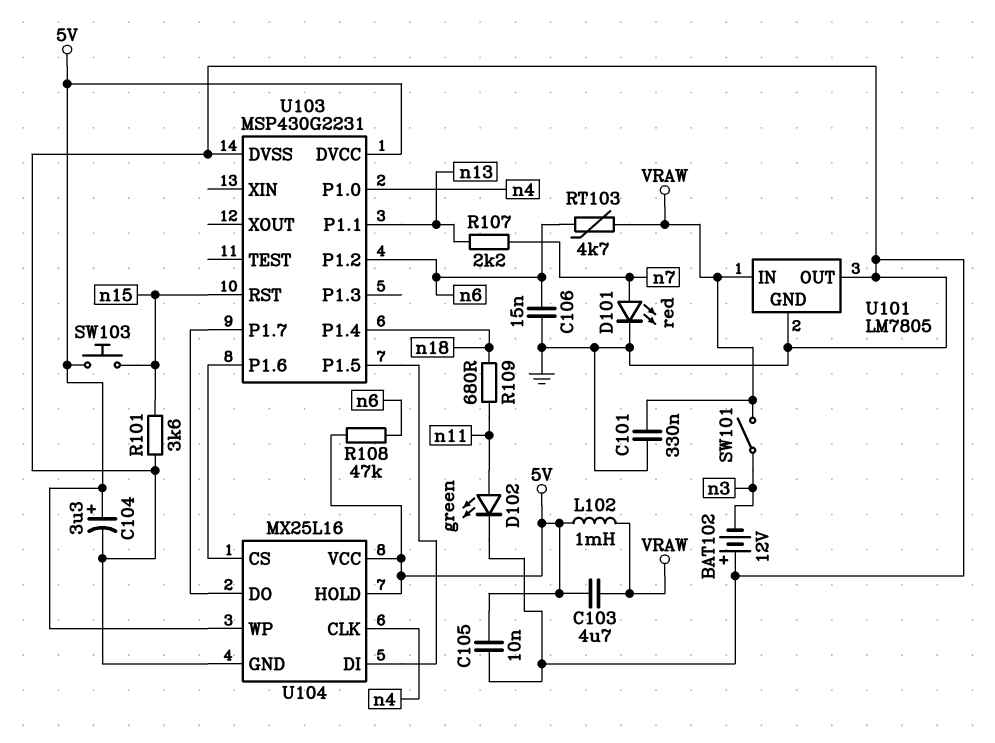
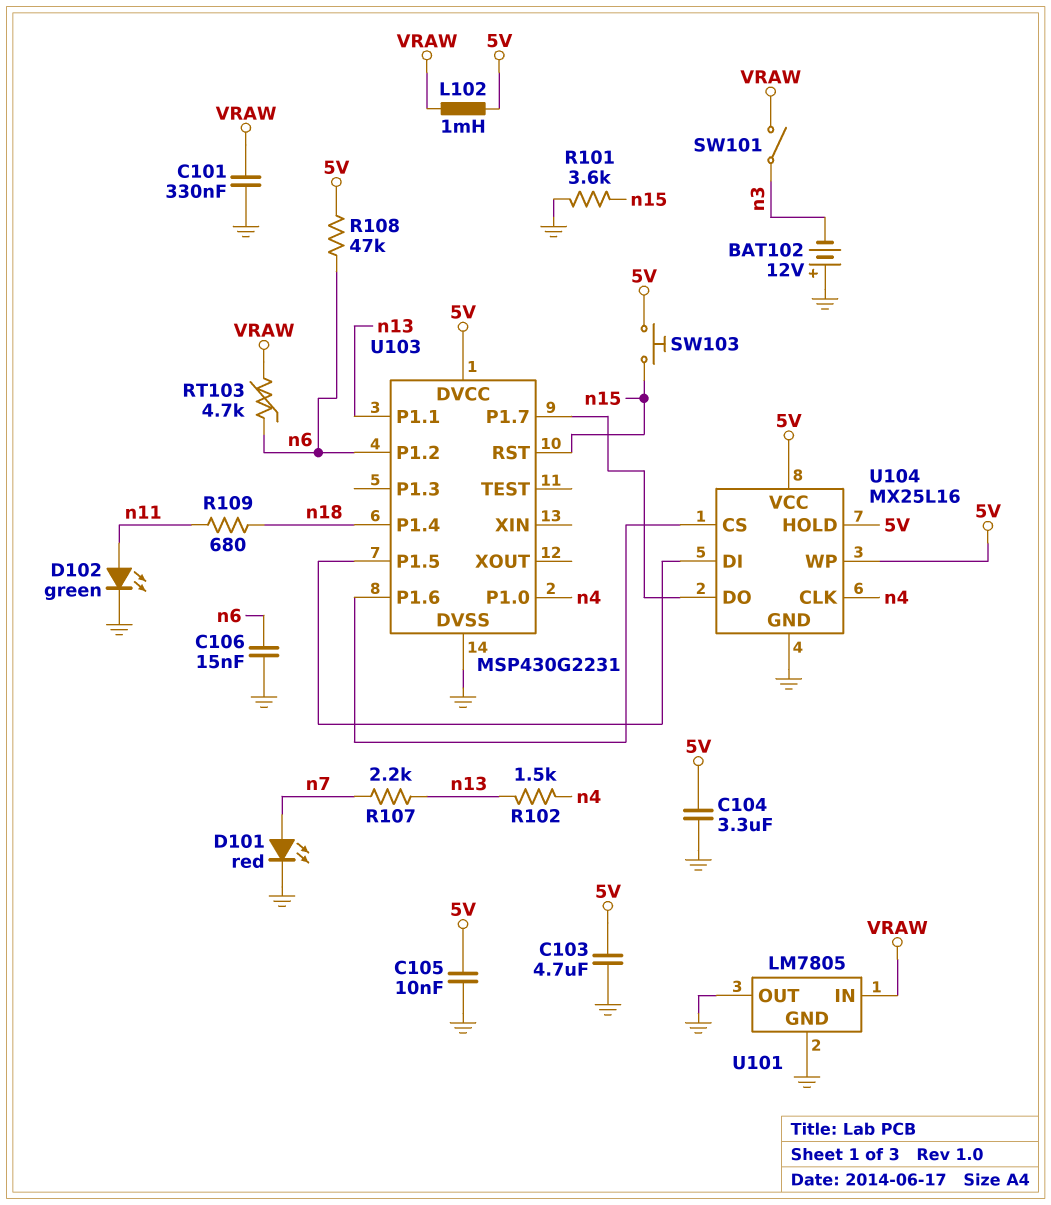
C103: 4.7uF (5V, VRAW) -> 4.7uF (5V, GND)
C104: 3.3uF (plus 5V, minus GND) -> 3.3uF (5V, GND)
R102: none -> 1.5k (n4, n13)

